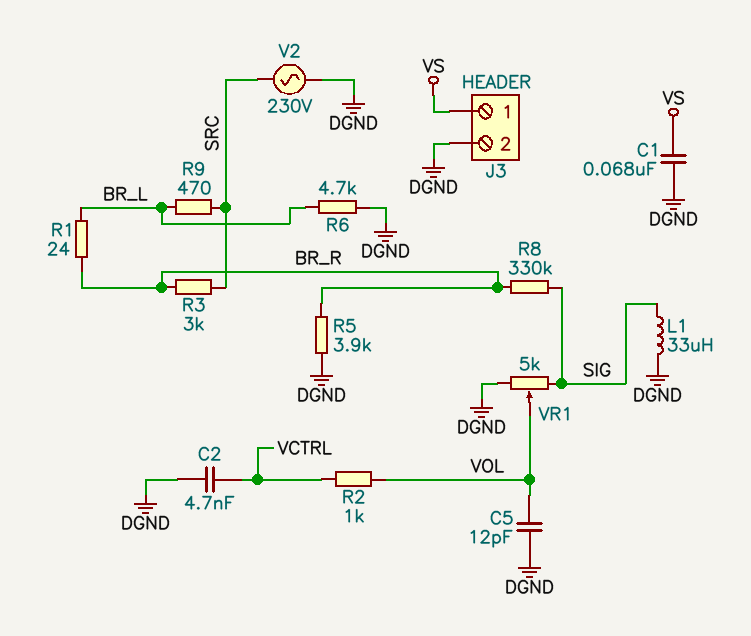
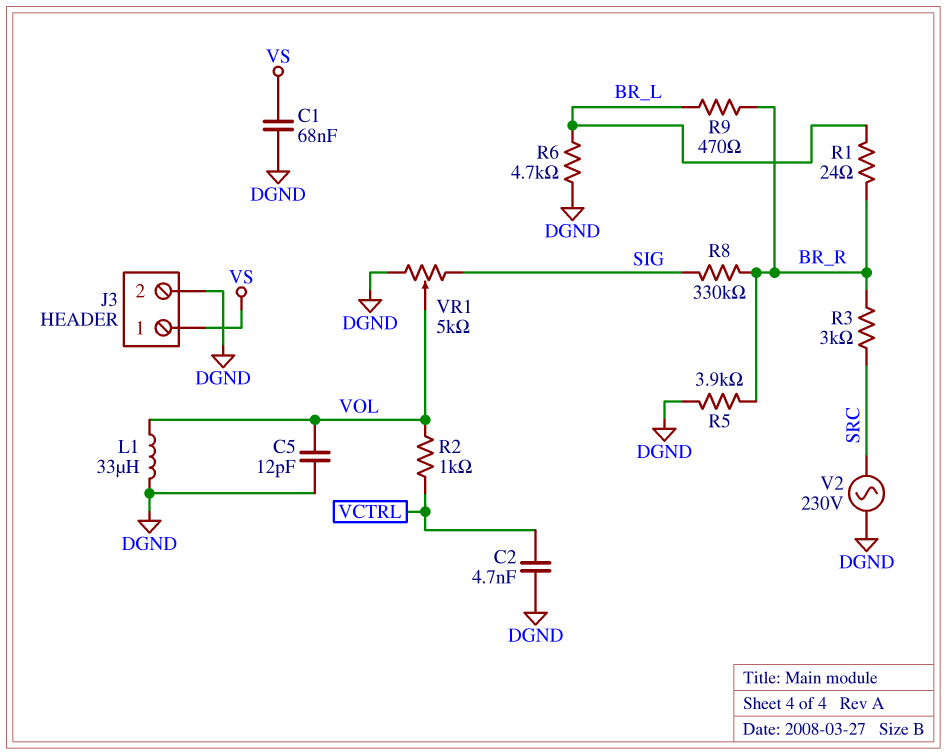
L1: 33uH (DGND, SIG) -> 33uH (DGND, VOL)
R9: 470 (BR_L, SRC) -> 470 (BR_L, BR_R)

